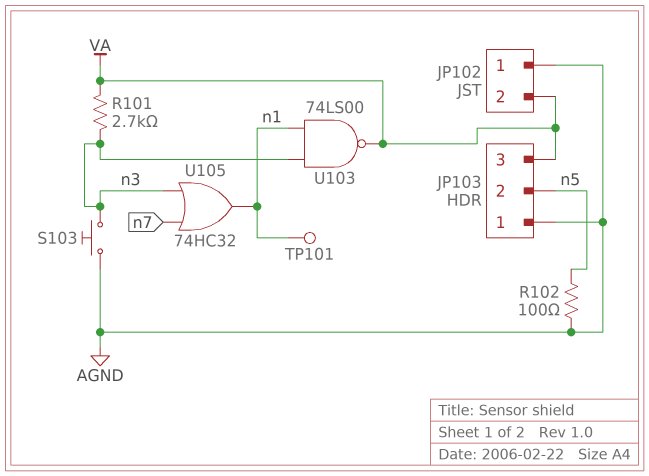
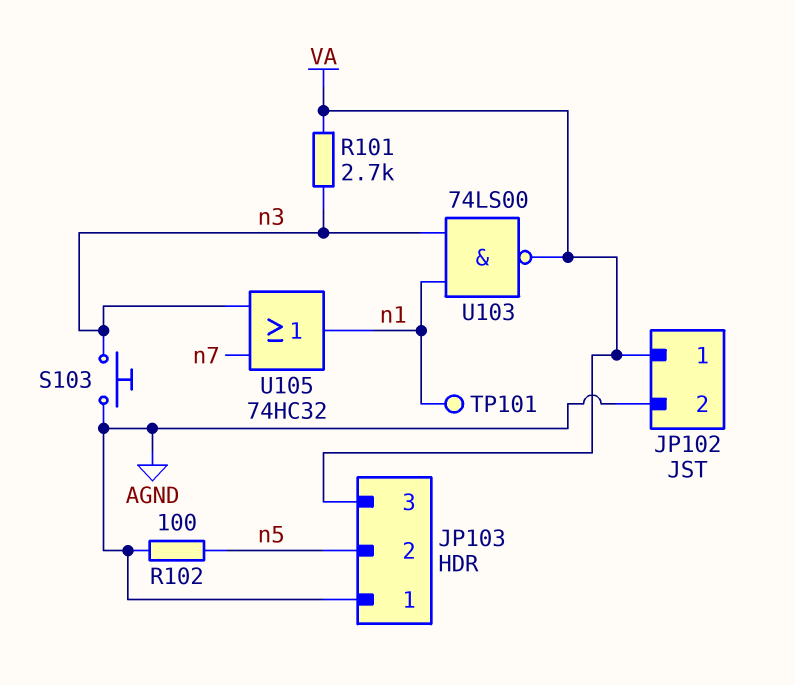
JP102 pin 1: AGND -> VA
JP102 pin 2: VA -> AGND

